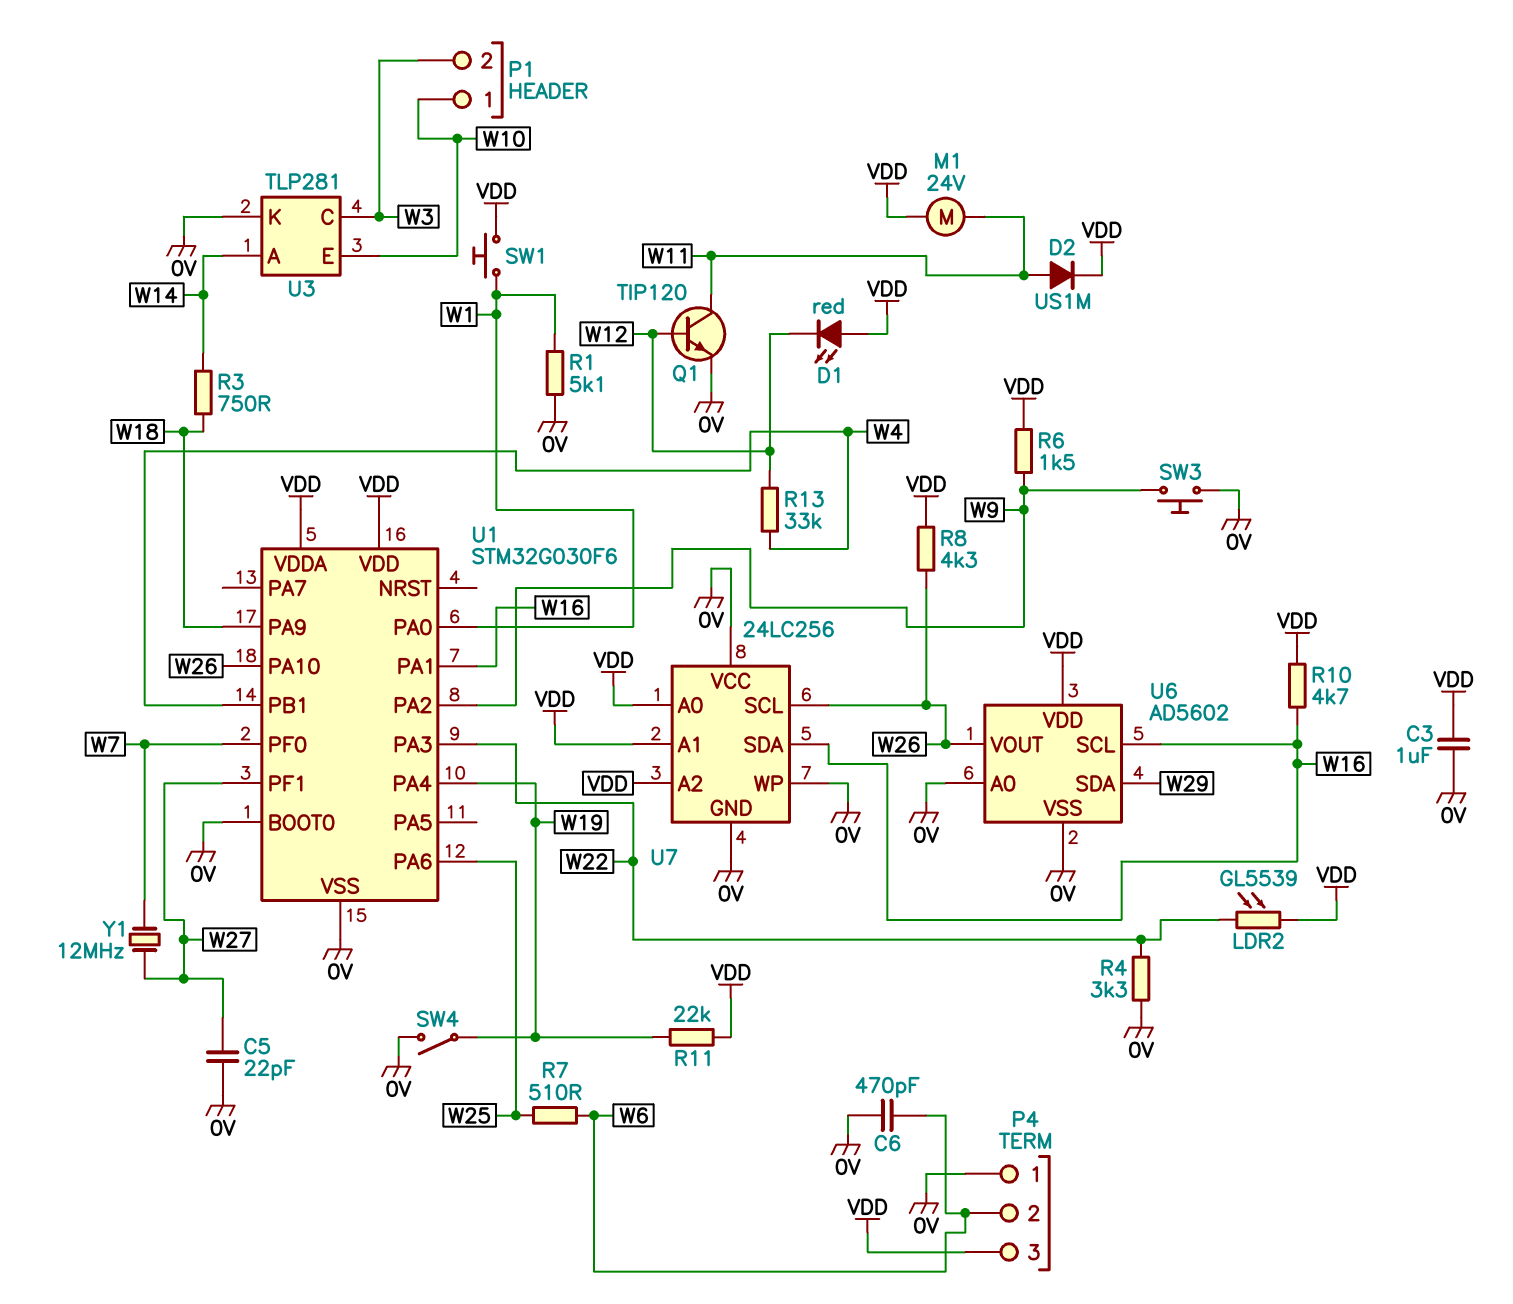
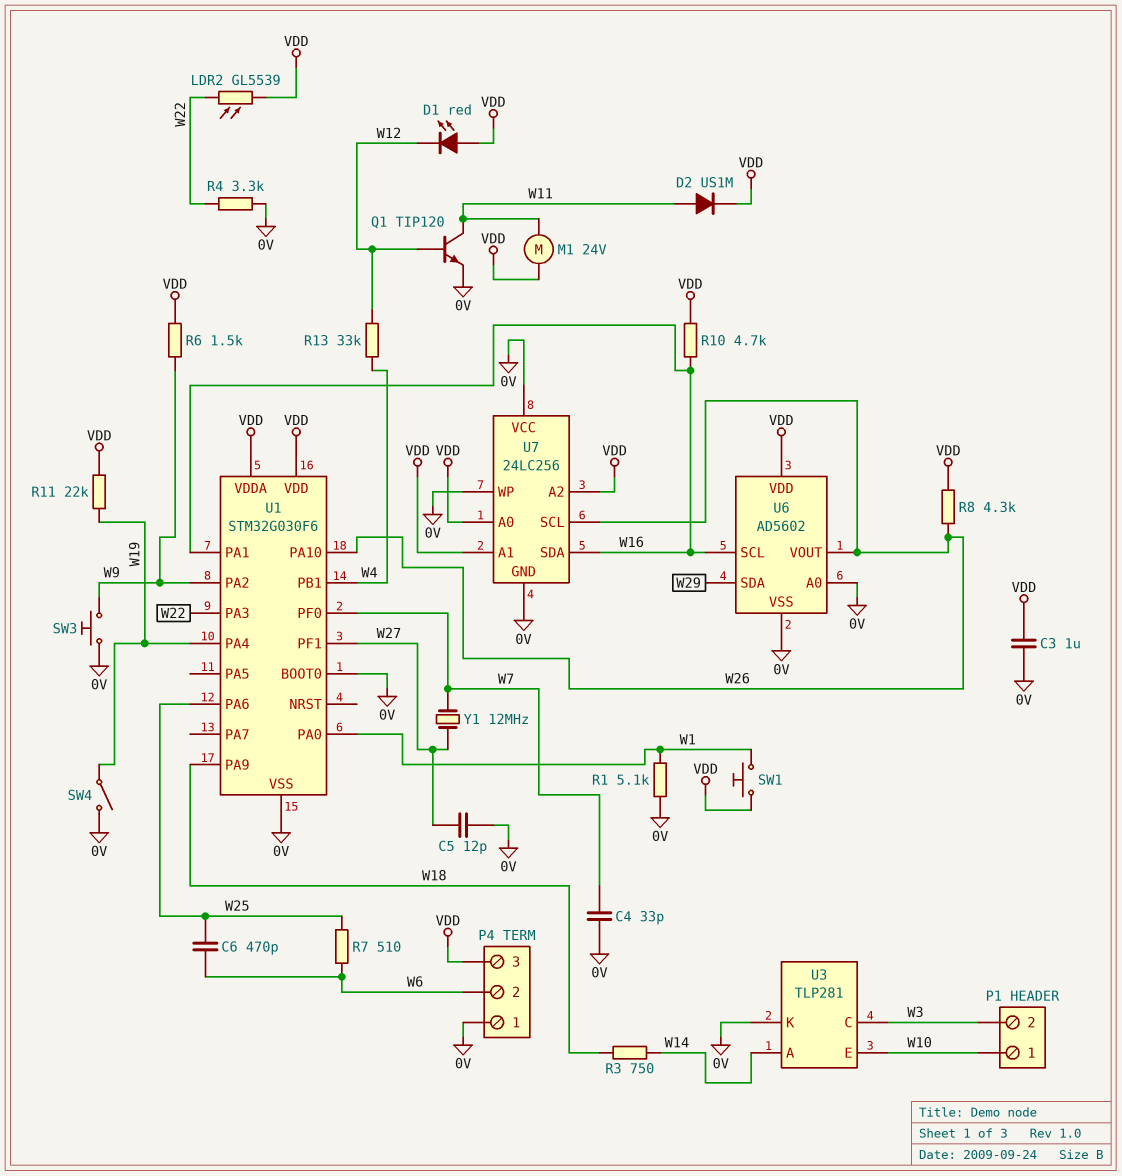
C4: none -> 33pF (0V, W7)
C5: 22pF (0V, W27) -> 12pF (0V, W27)
C6: 470pF (0V, W6) -> 470pF (W6, W25)

